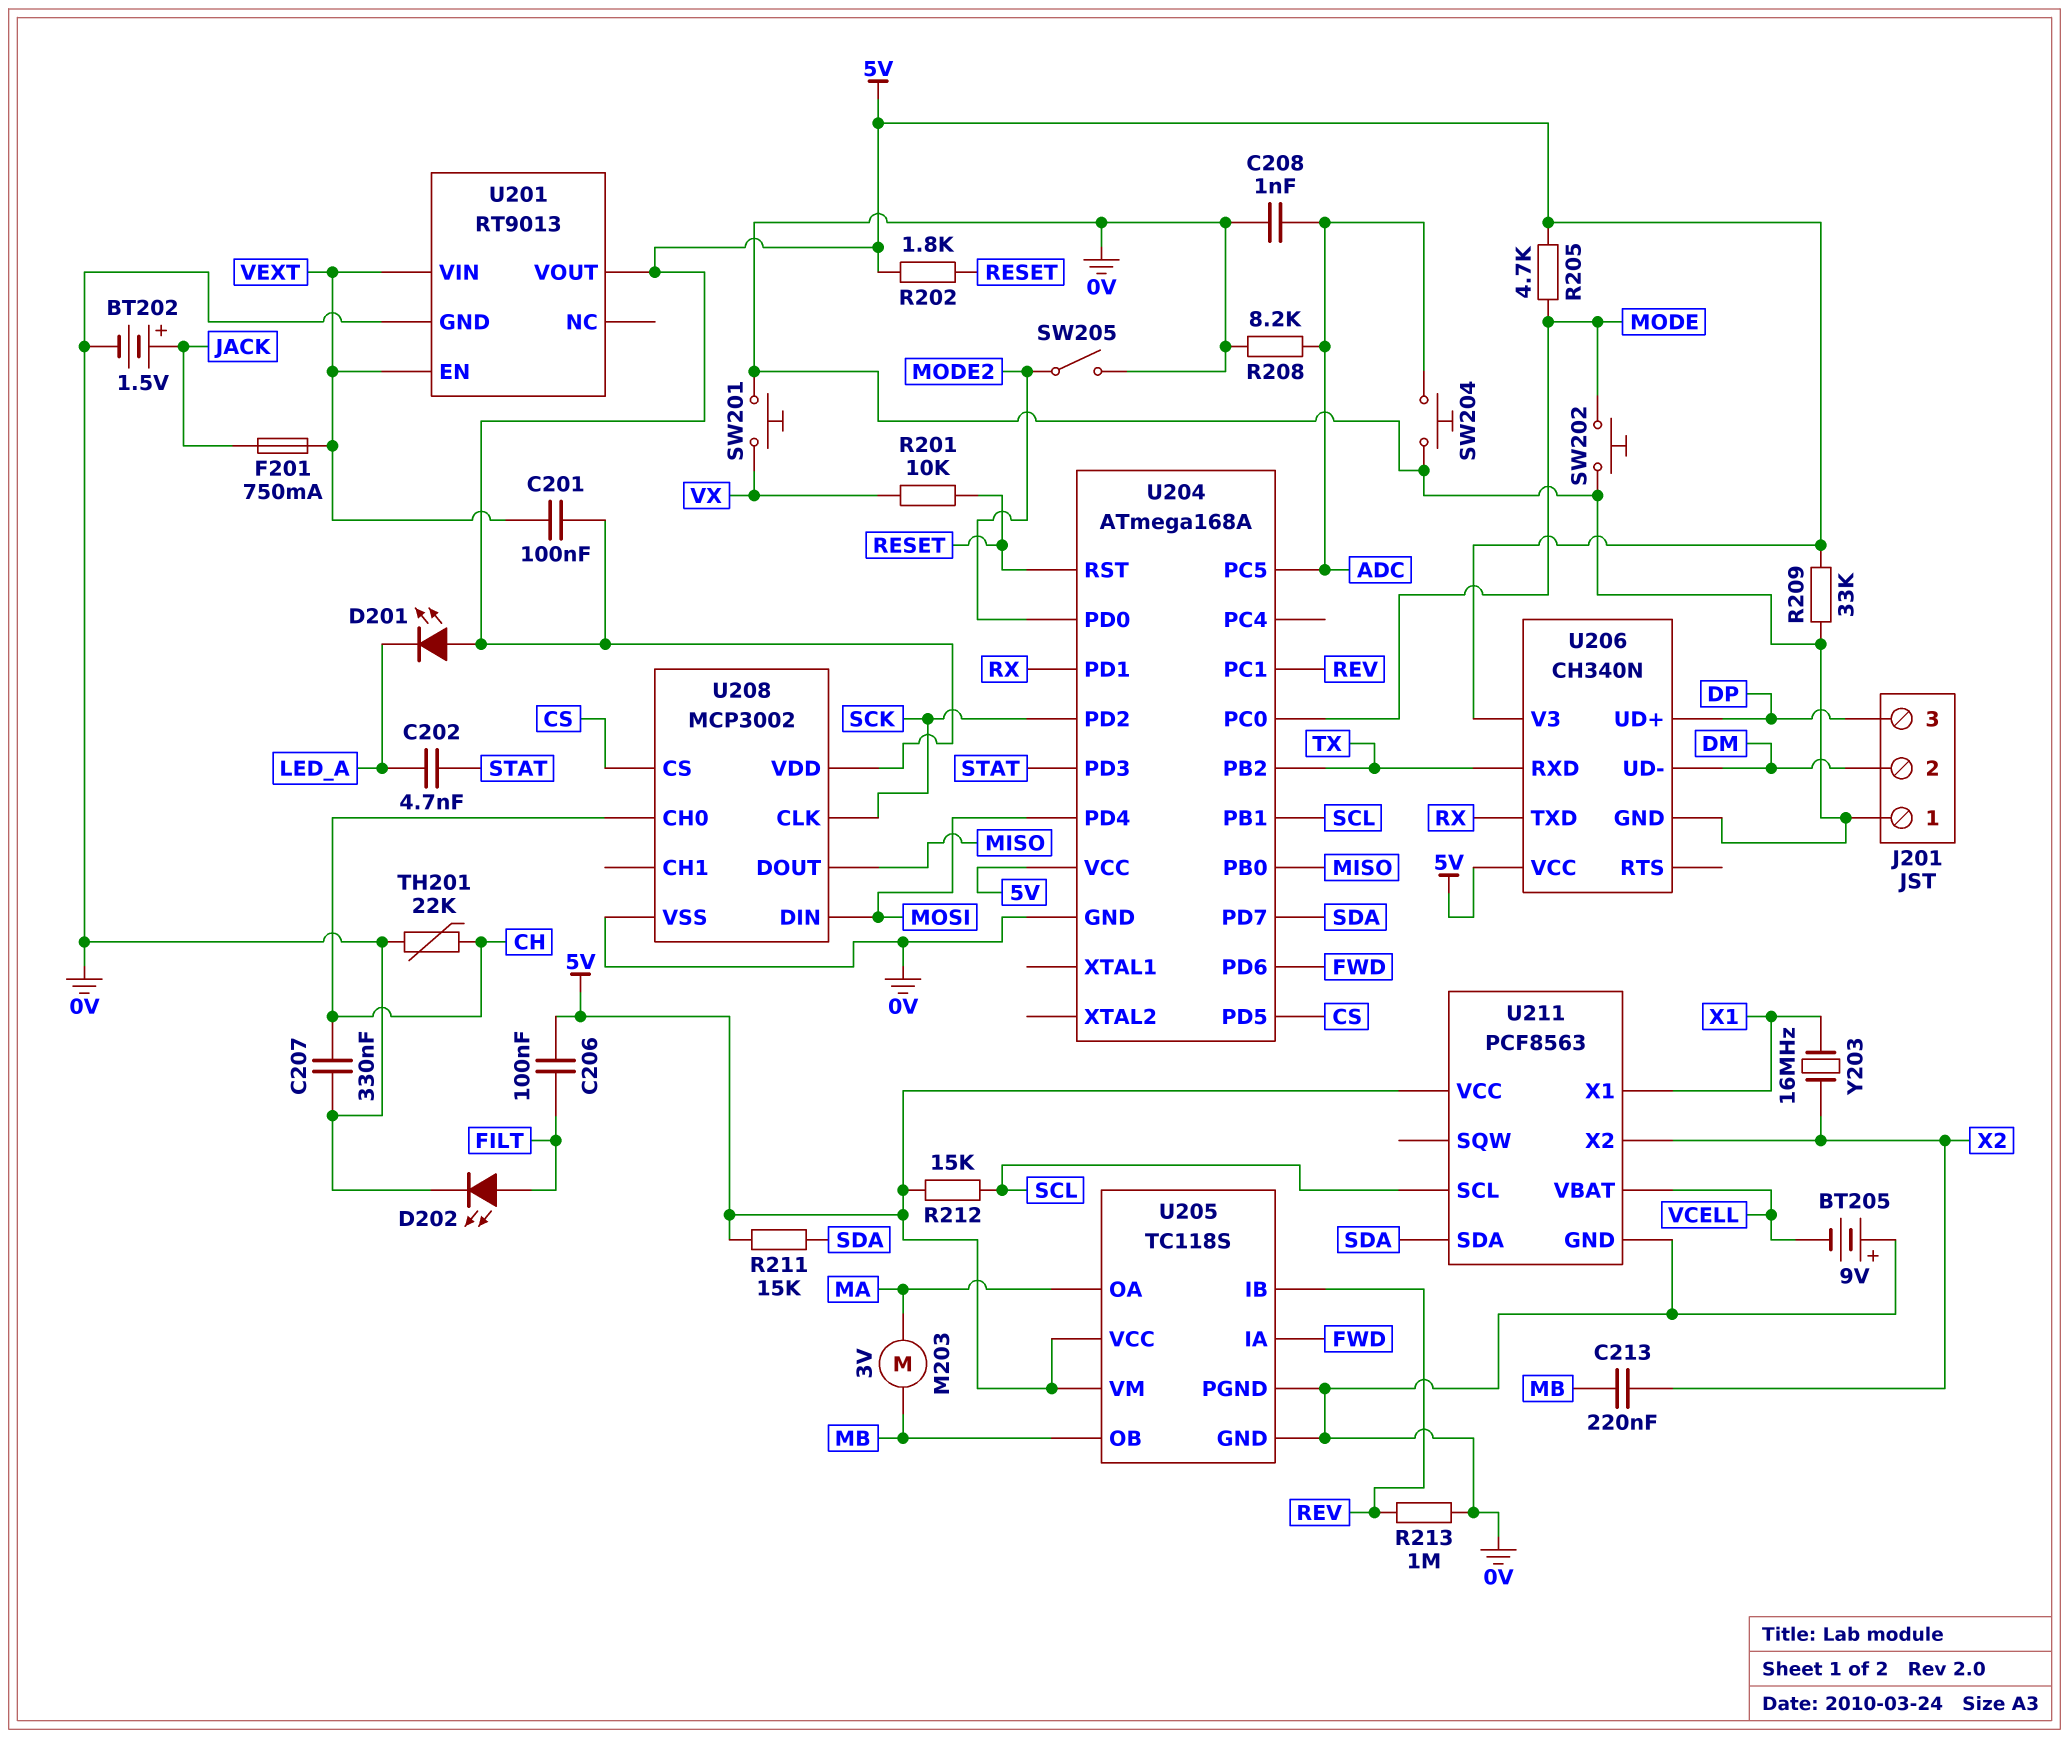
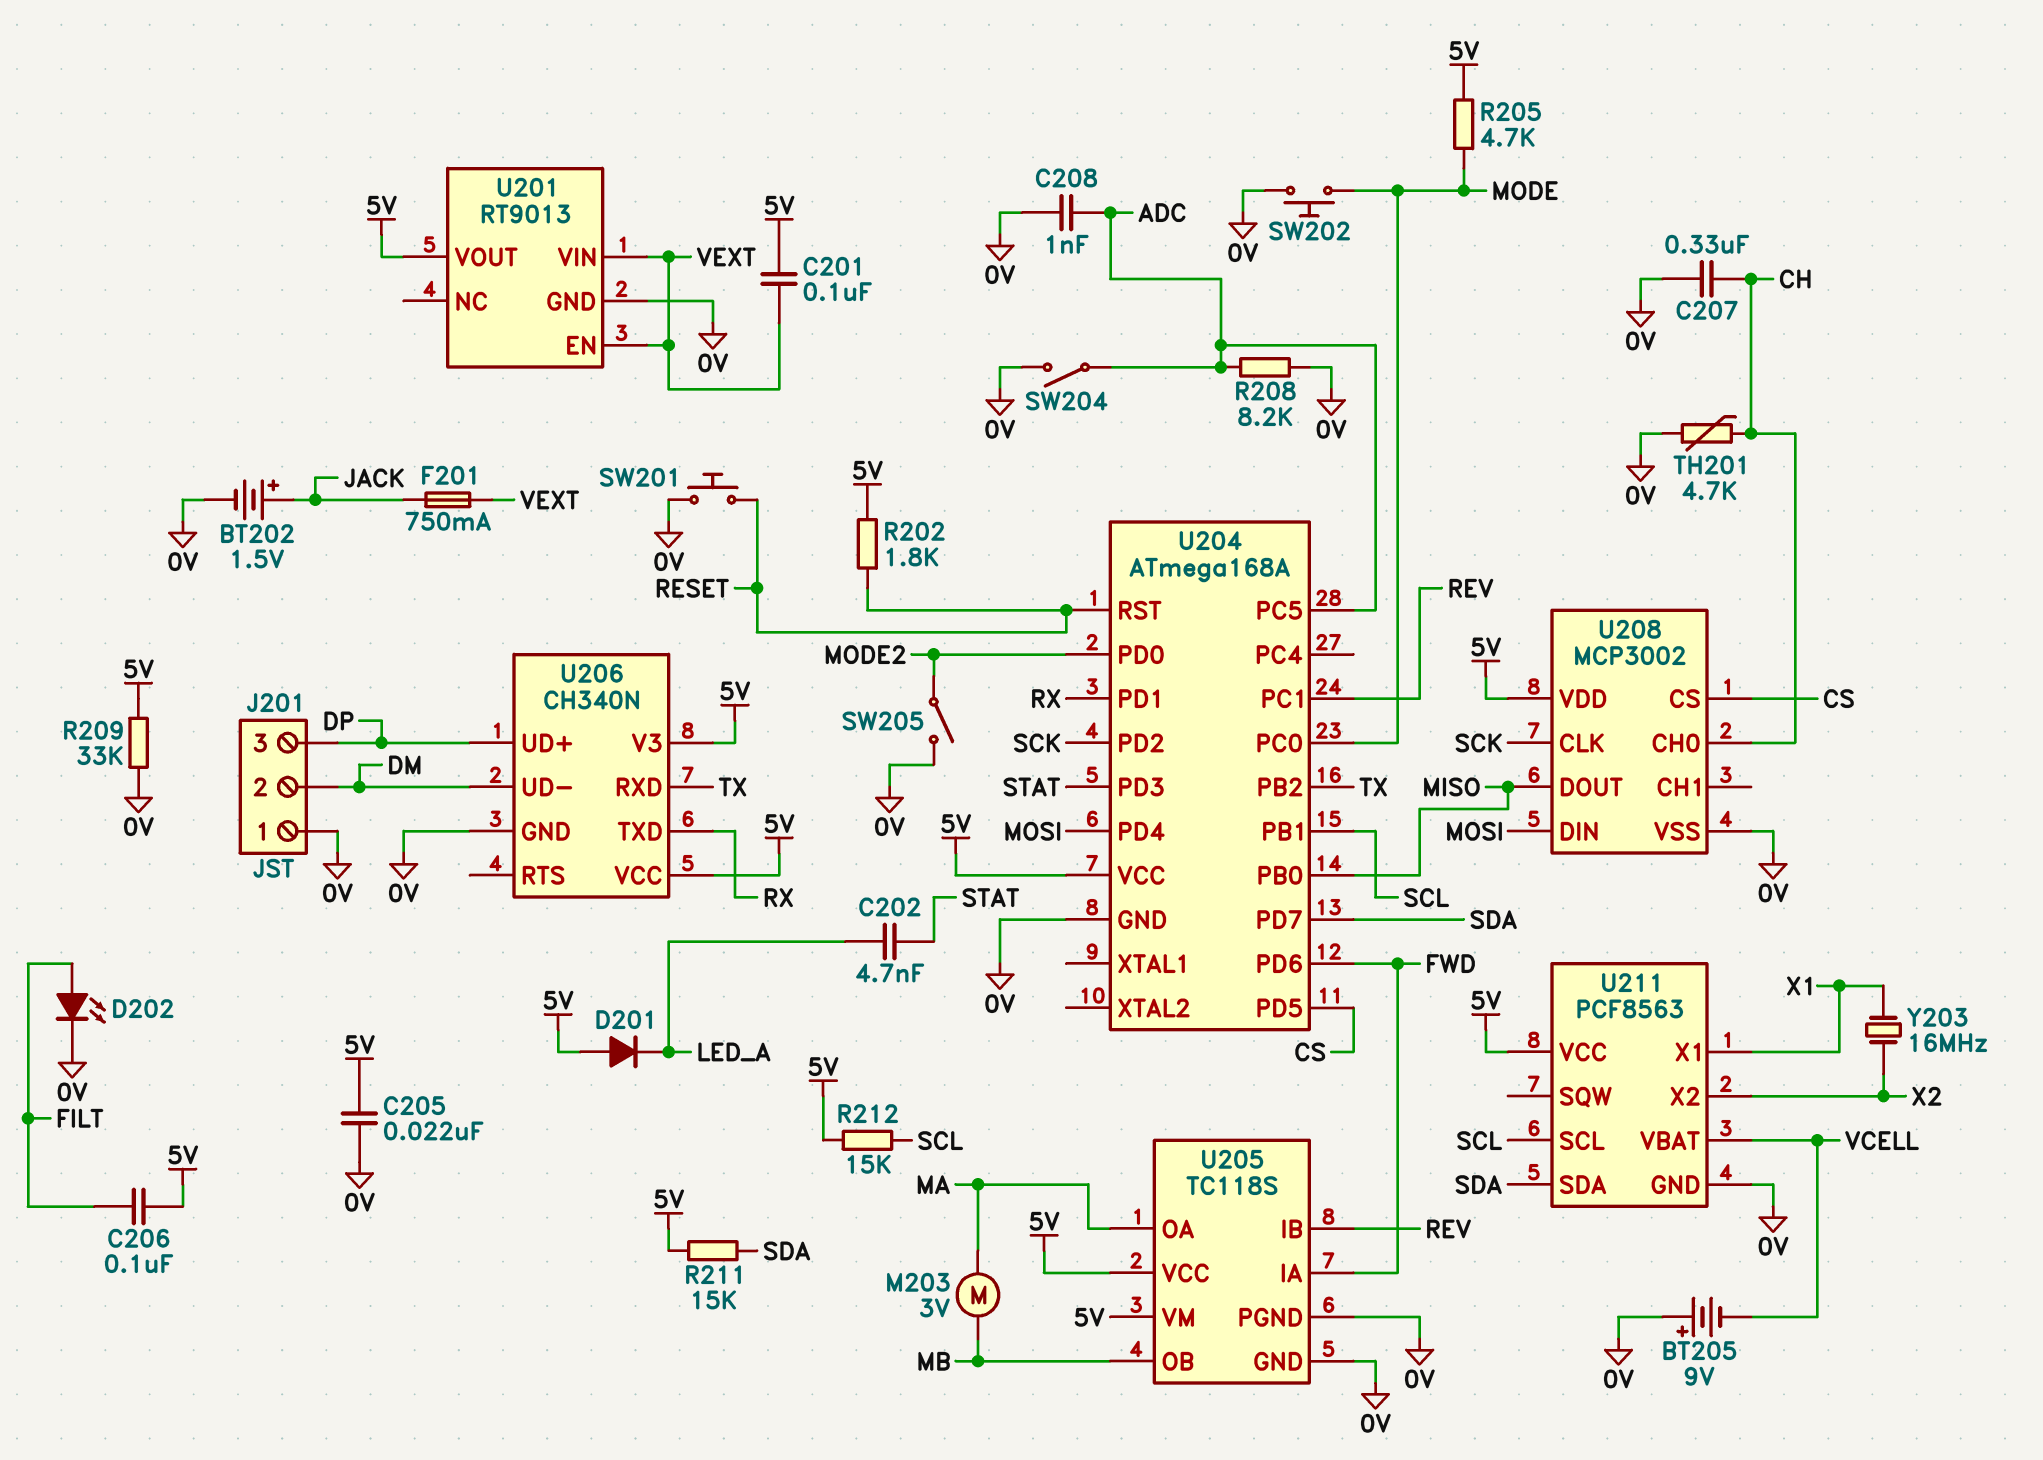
C205: none -> 22nF (0V, 5V)
C213: 220nF (MB, X2) -> none
D201: LED (A 5V, K LED_A) -> diode (A 5V, K LED_A)
R201: 10k (RESET, VX) -> none
R213: 1M (0V, REV) -> none
SW201: button (0V, VX) -> button (0V, RESET)
SW204: button (0V, ADC) -> switch (0V, ADC)
TH201: 22k (0V, CH) -> 4.7k (0V, CH)

